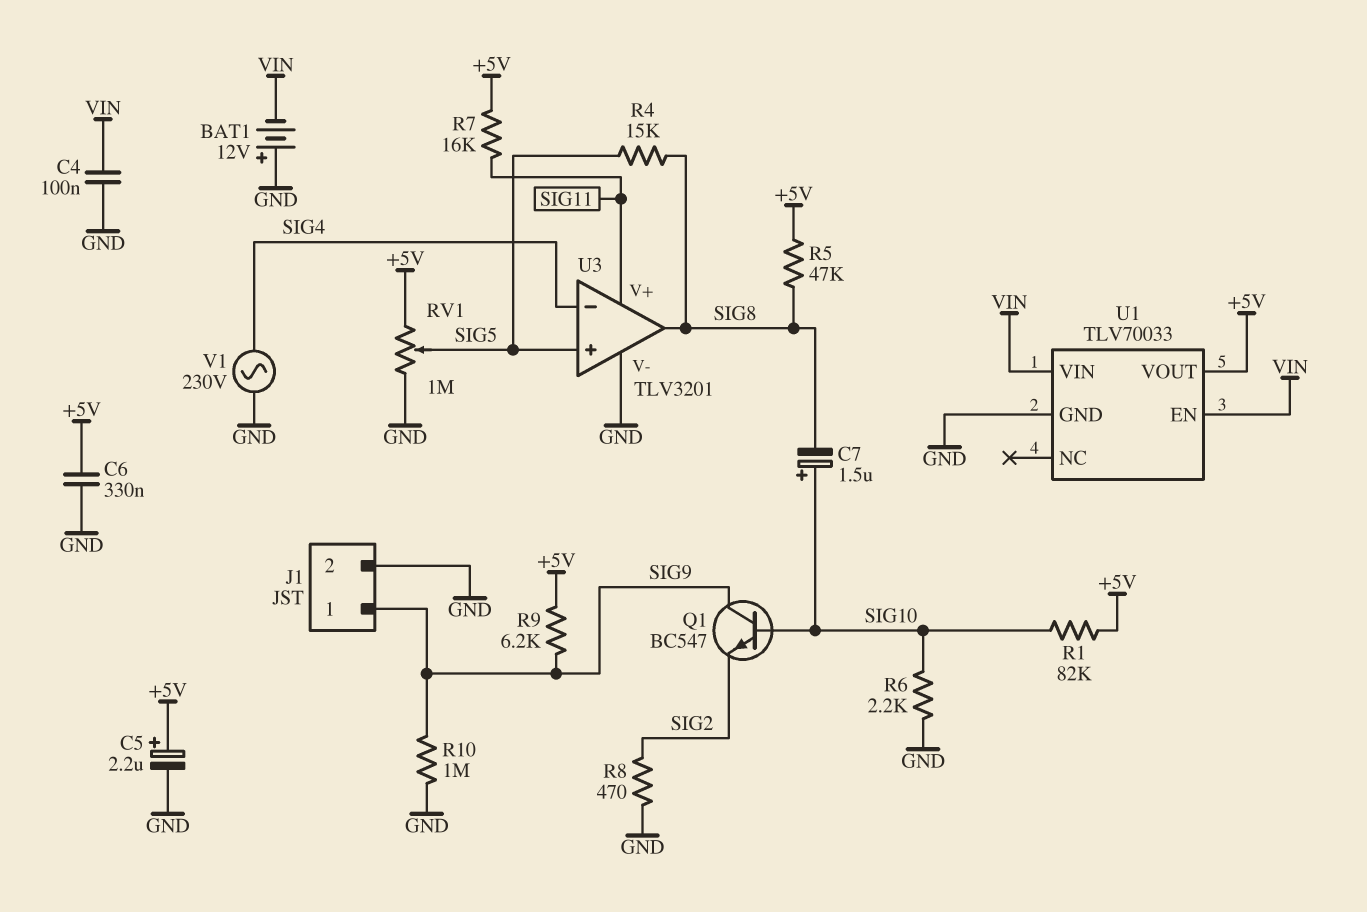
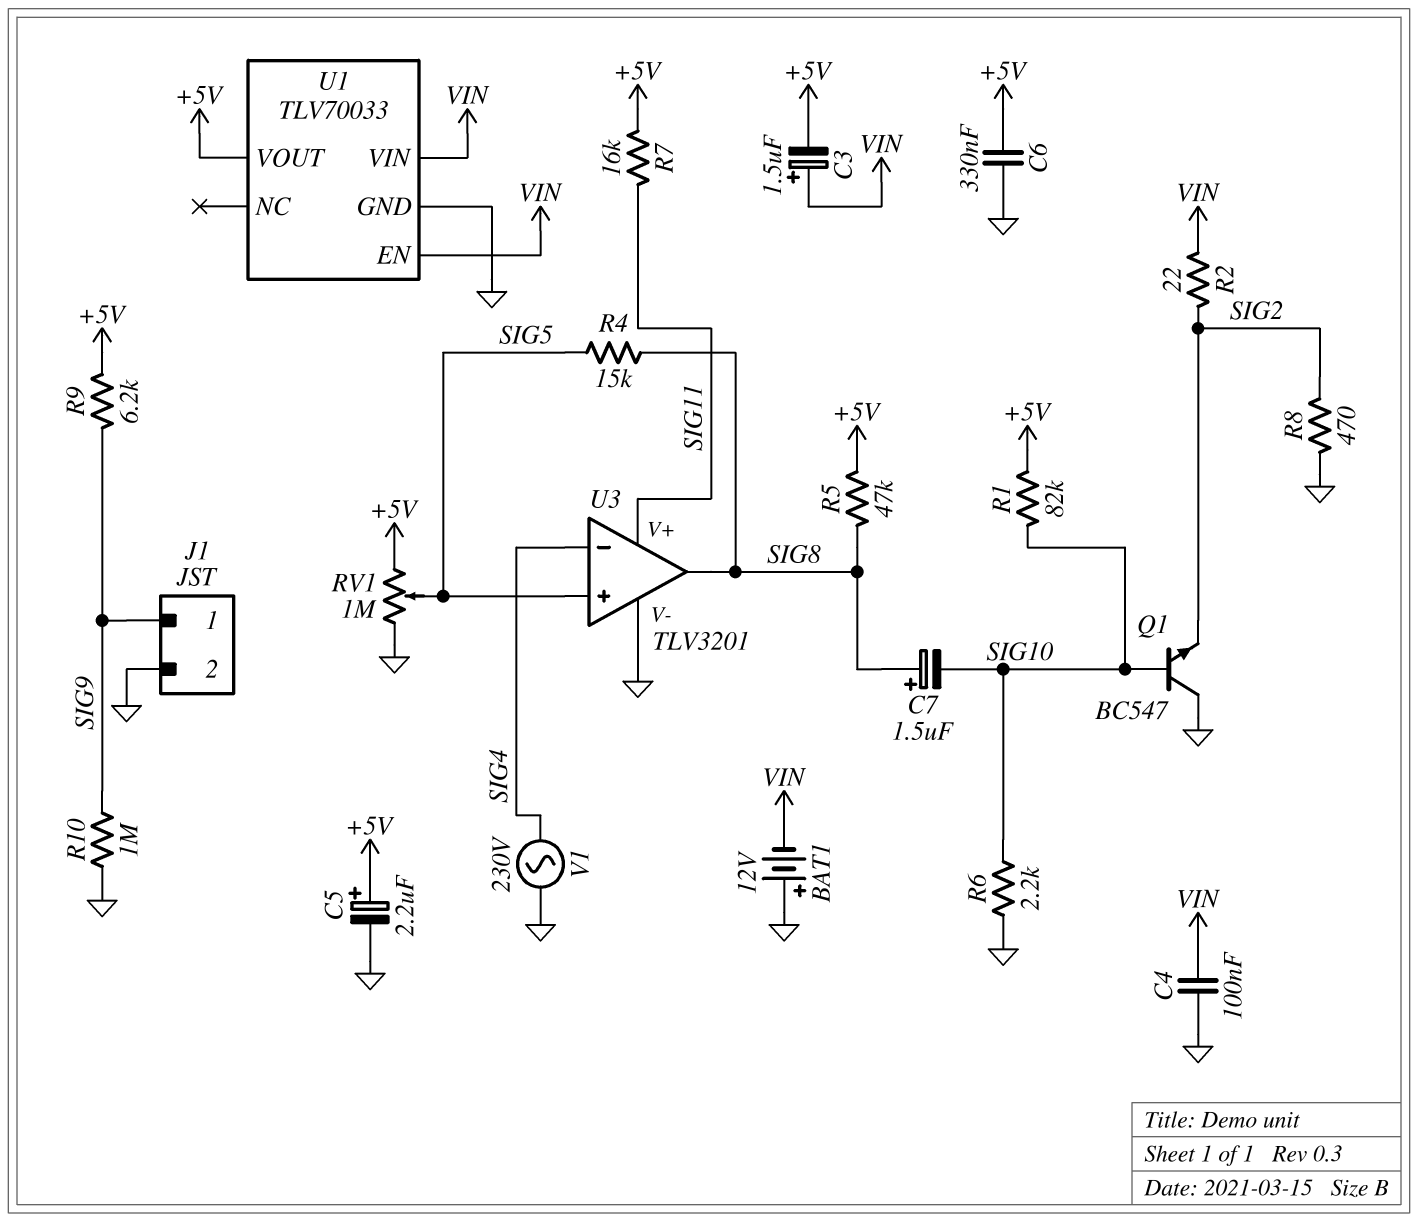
C3: none -> 1.5uF (plus VIN, minus +5V)
C7: 1.5uF (plus SIG10, minus SIG8) -> 1.5uF (plus SIG8, minus SIG10)
Q1: NPN BC547 (B SIG10, C SIG9, E SIG2) -> NPN BC547 (B SIG10, C GND, E SIG2)
R2: none -> 22 (SIG2, VIN)

